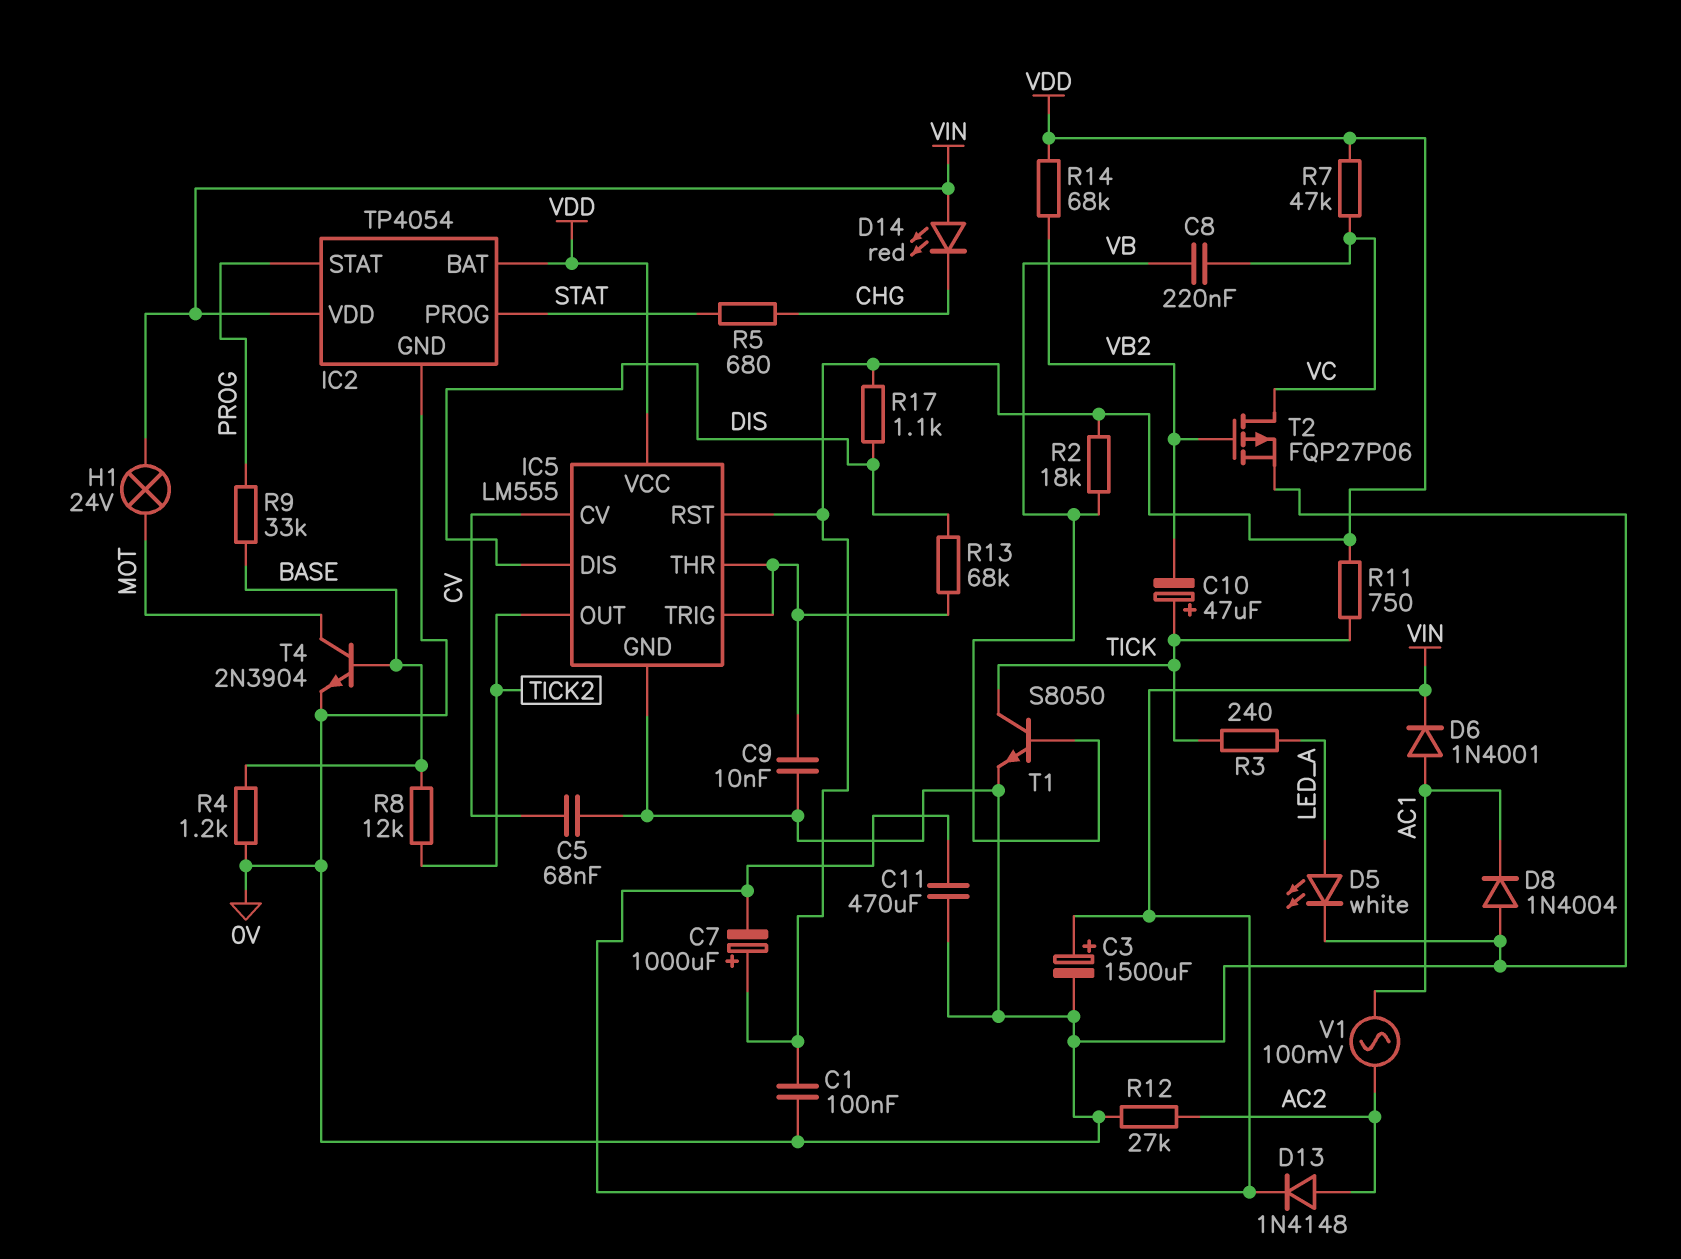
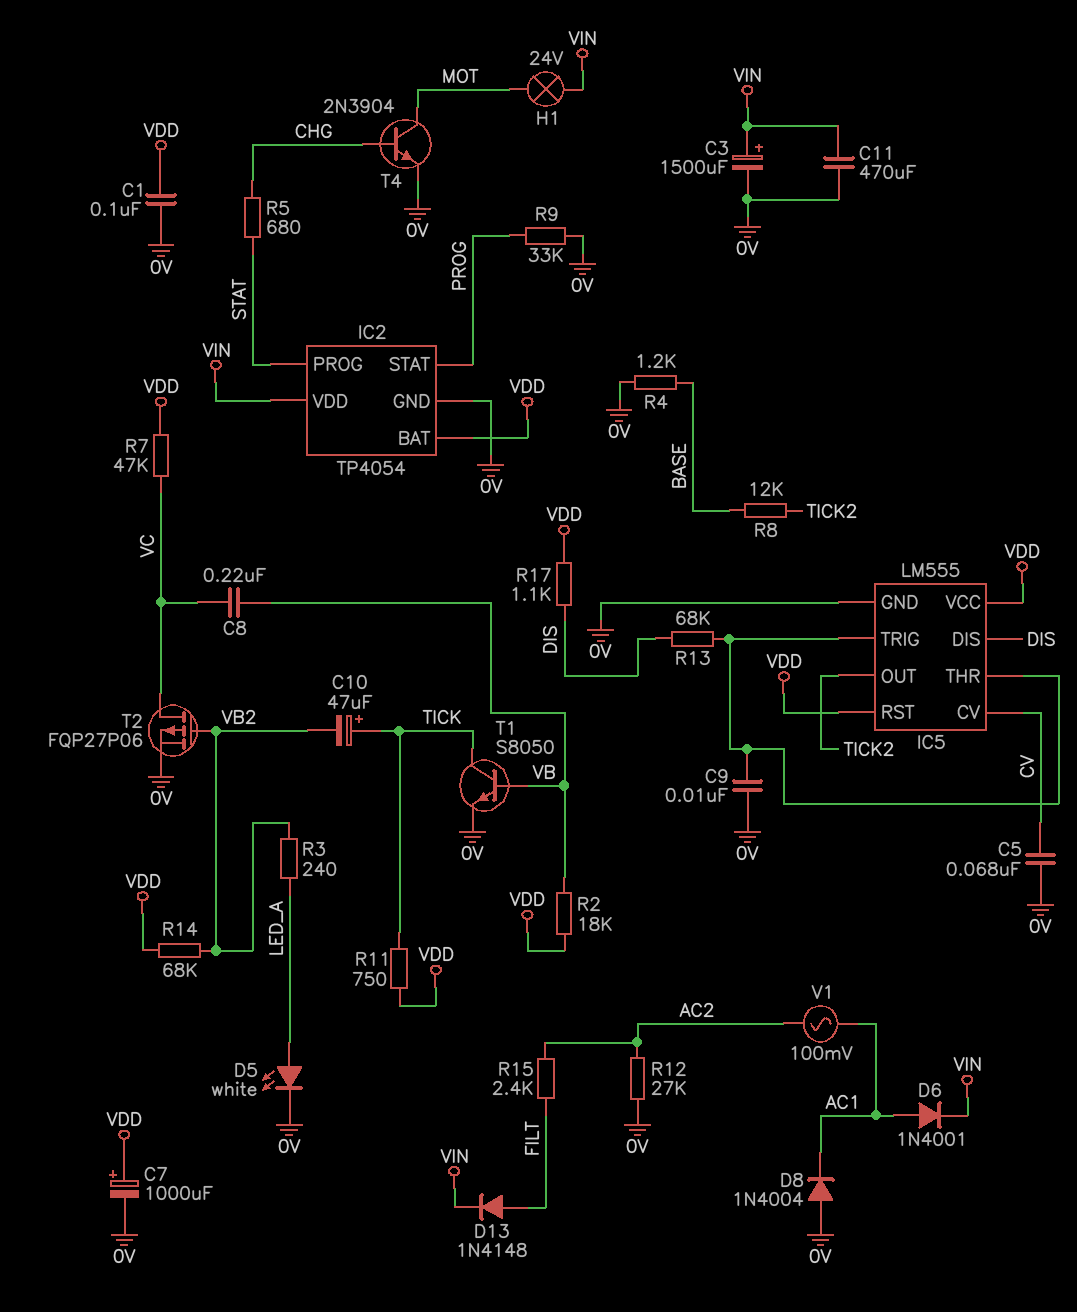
C7: 1000uF (plus VDD, minus VIN) -> 1000uF (plus VDD, minus 0V)
D13: diode 1N4148 (A AC2, K VIN) -> diode 1N4148 (A FILT, K VIN)
D14: LED red (A VIN, K CHG) -> none
R3: 240 (LED_A, TICK) -> 240 (LED_A, VB2)
R9: 33k (BASE, PROG) -> 33k (0V, PROG)
R15: none -> 2.4k (AC2, FILT)
T4: NPN 2N3904 (B BASE, C MOT, E 0V) -> NPN 2N3904 (B CHG, C MOT, E 0V)

